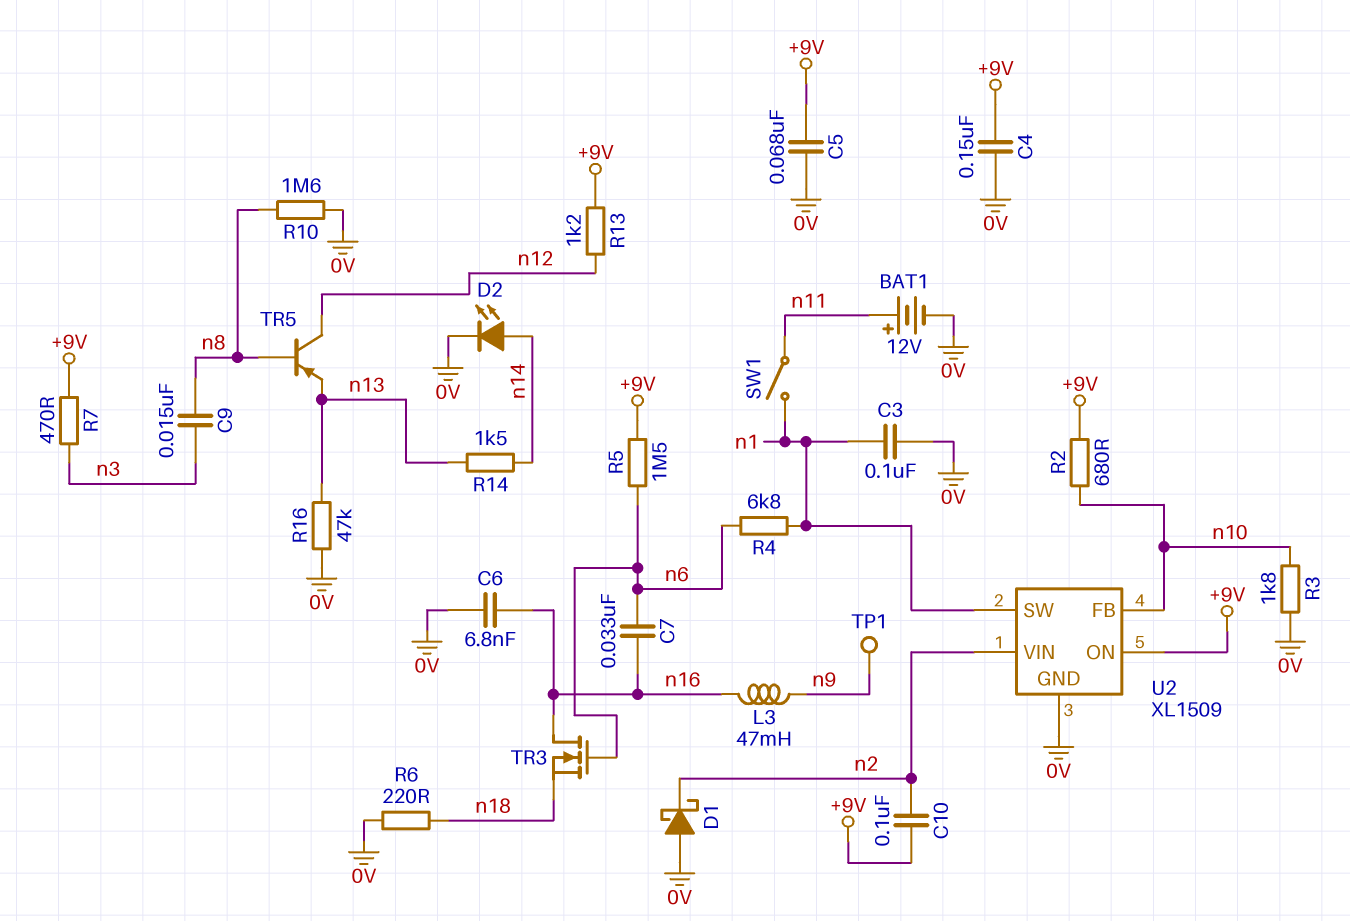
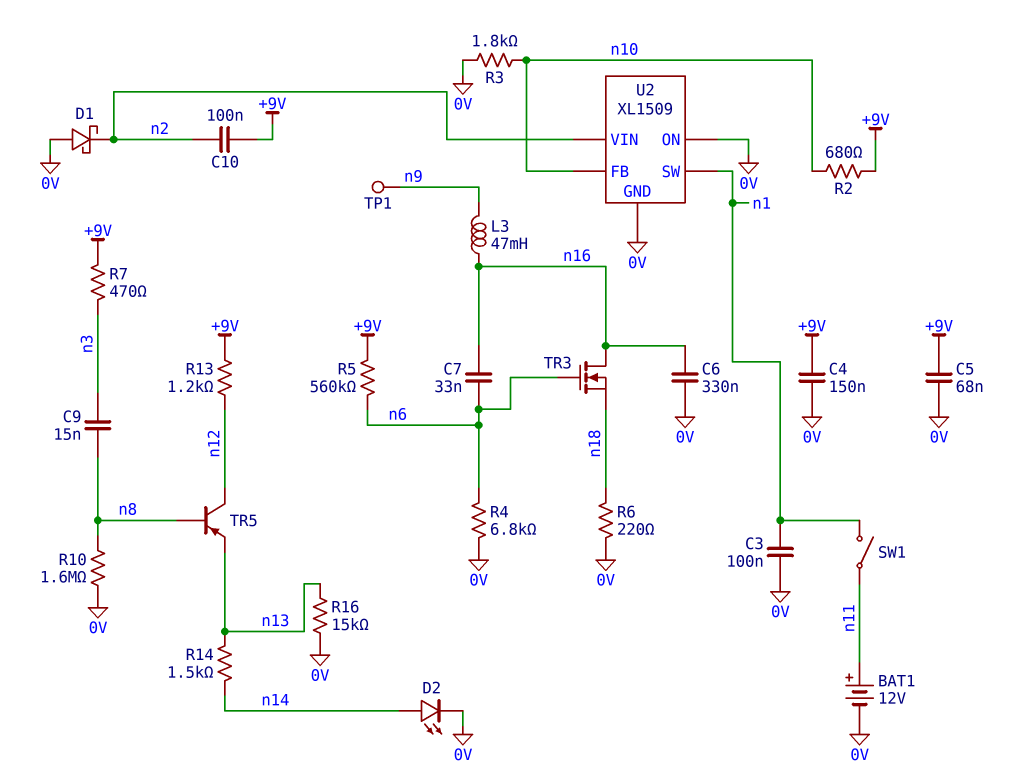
C6: 6.8nF (0V, n16) -> 330nF (0V, n16)
R4: 6.8k (n1, n6) -> 6.8k (0V, n6)
R5: 1.5M (+9V, n6) -> 560k (+9V, n6)
R16: 47k (0V, n13) -> 15k (0V, n13)
U2 pin ON: +9V -> 0V

